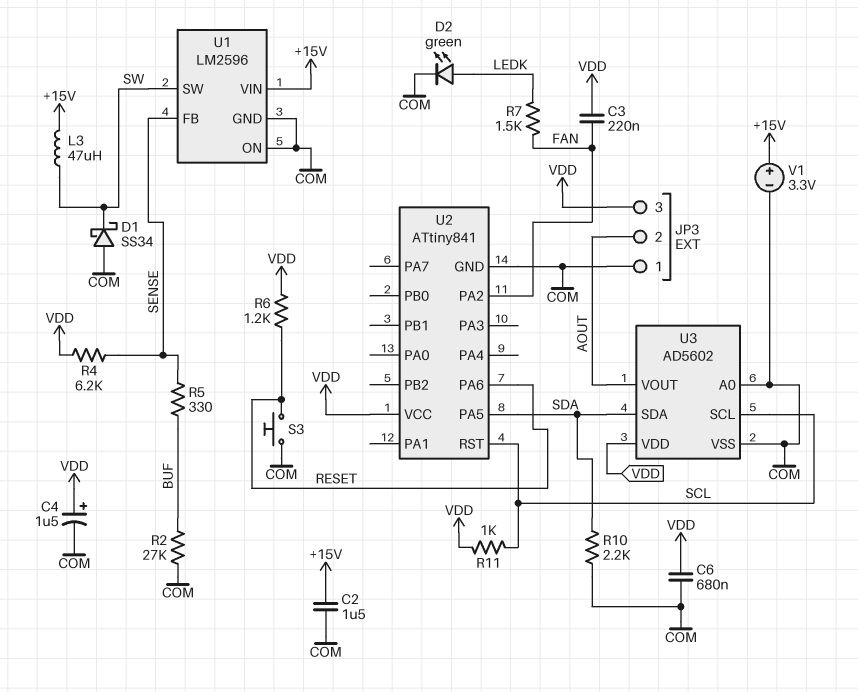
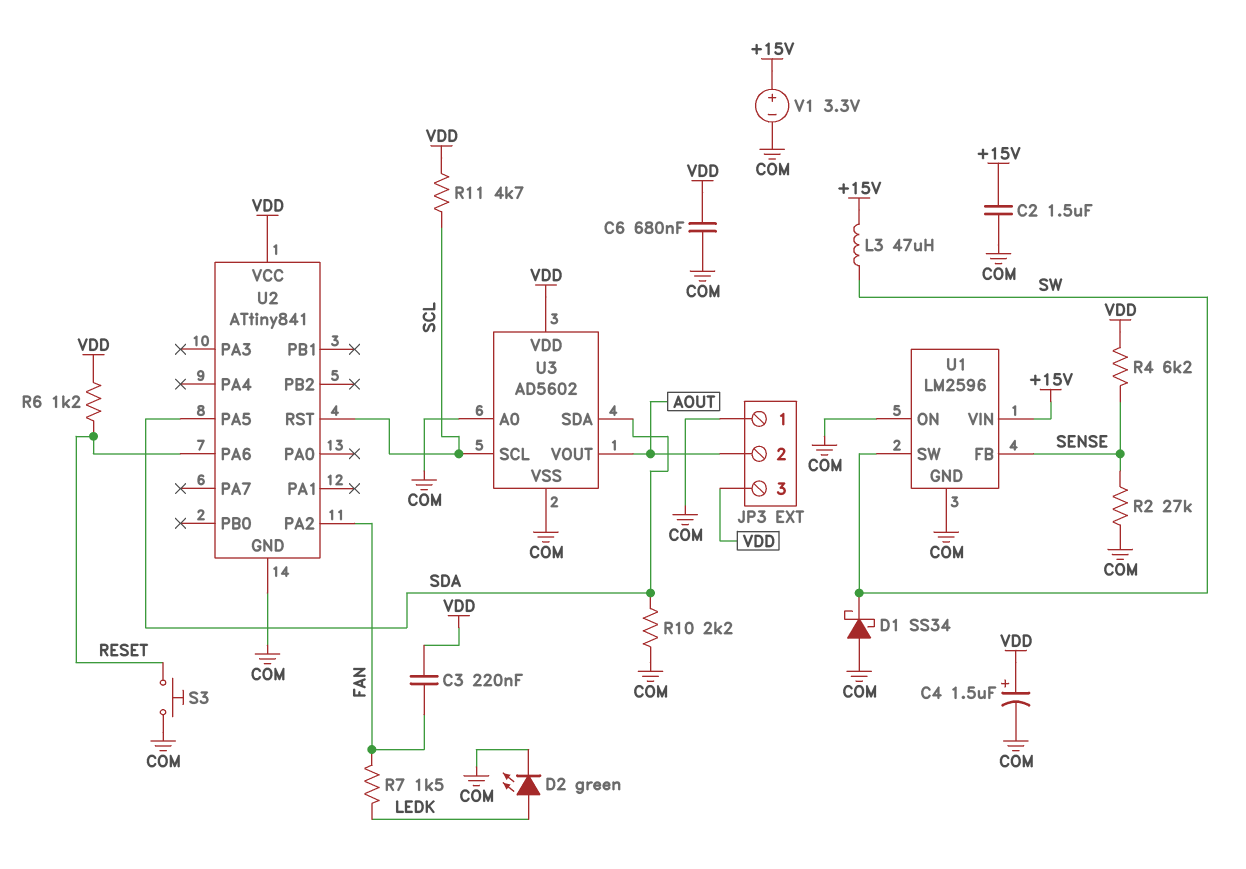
R2: 27k (BUF, COM) -> 27k (COM, SENSE)
R5: 330 (BUF, SENSE) -> none
R11: 1k (SCL, VDD) -> 4.7k (SCL, VDD)

